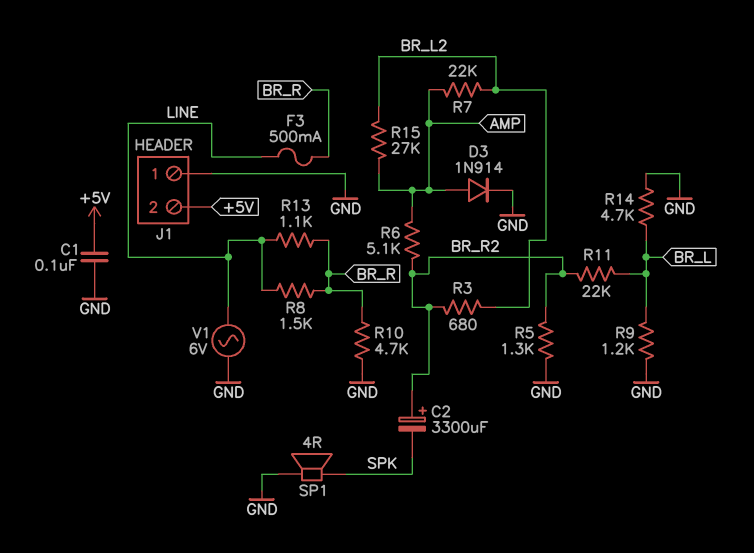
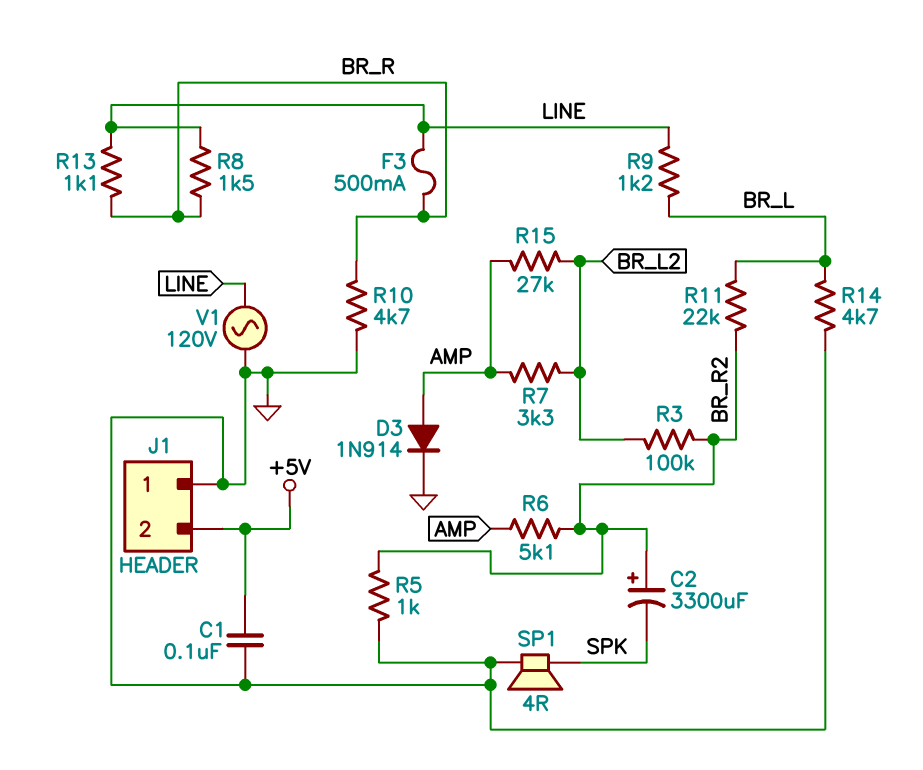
R3: 680 (BR_L2, BR_R2) -> 100k (BR_L2, BR_R2)
R5: 1.3k (BR_R2, GND) -> 1k (BR_R2, GND)
R7: 22k (AMP, BR_L2) -> 3.3k (AMP, BR_L2)
R9: 1.2k (BR_L, GND) -> 1.2k (BR_L, LINE)
V1: AC 6V (GND, LINE) -> AC 120V (GND, LINE)

